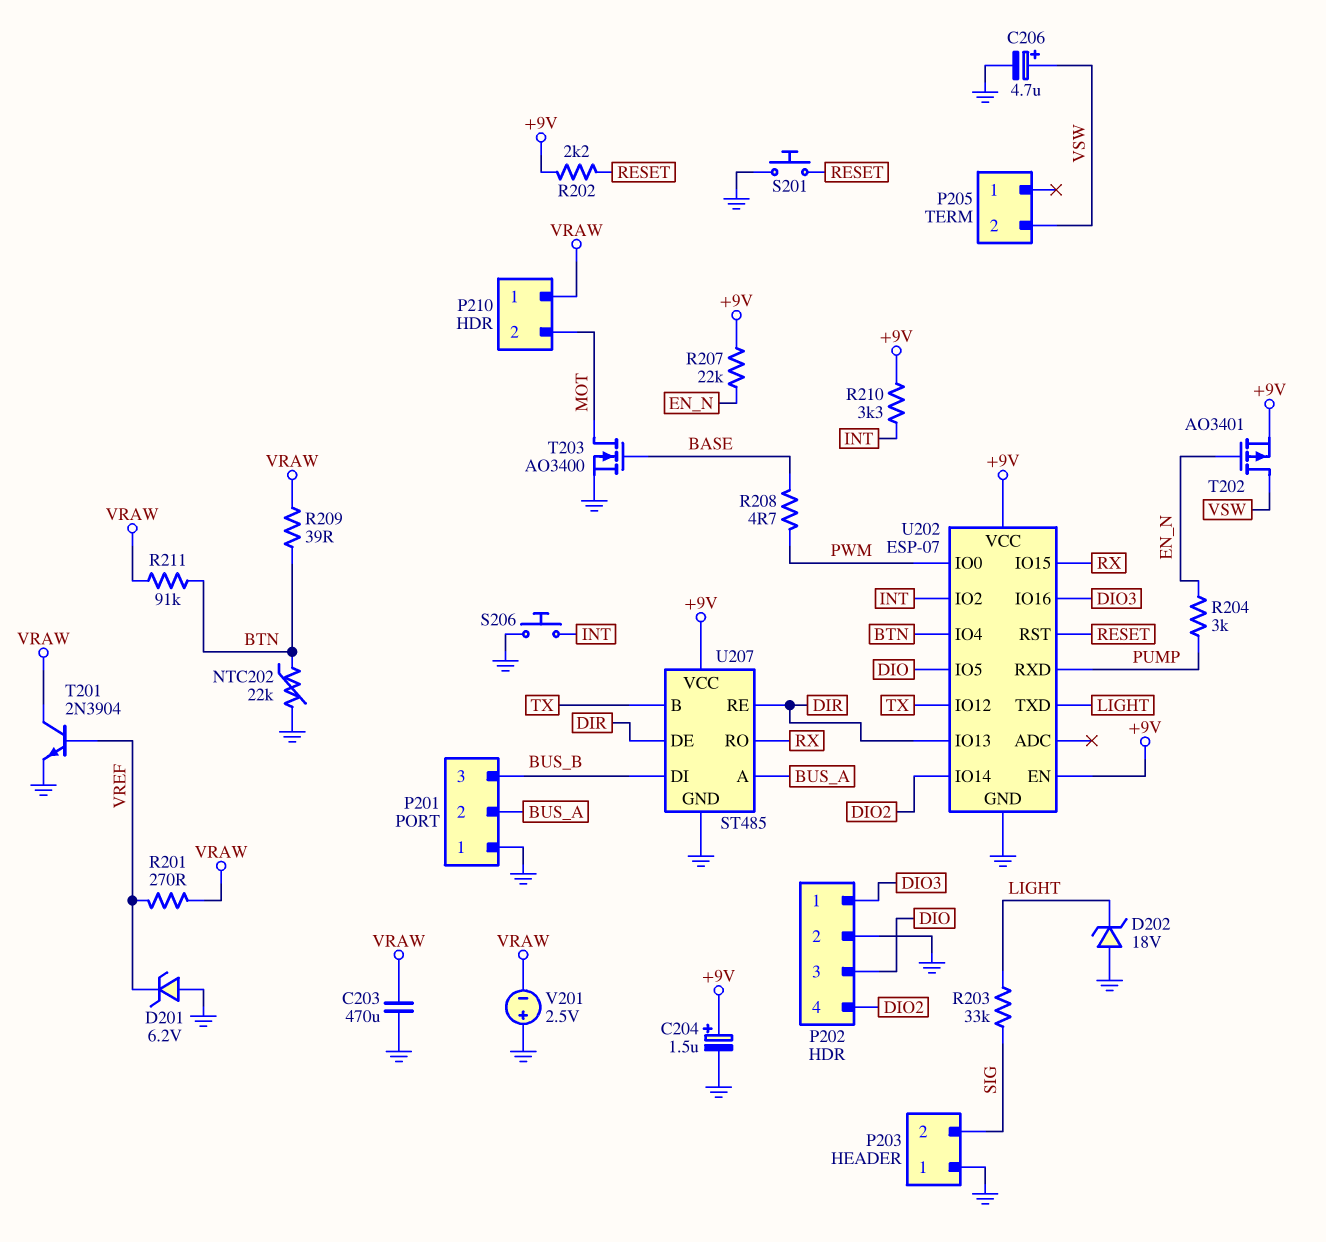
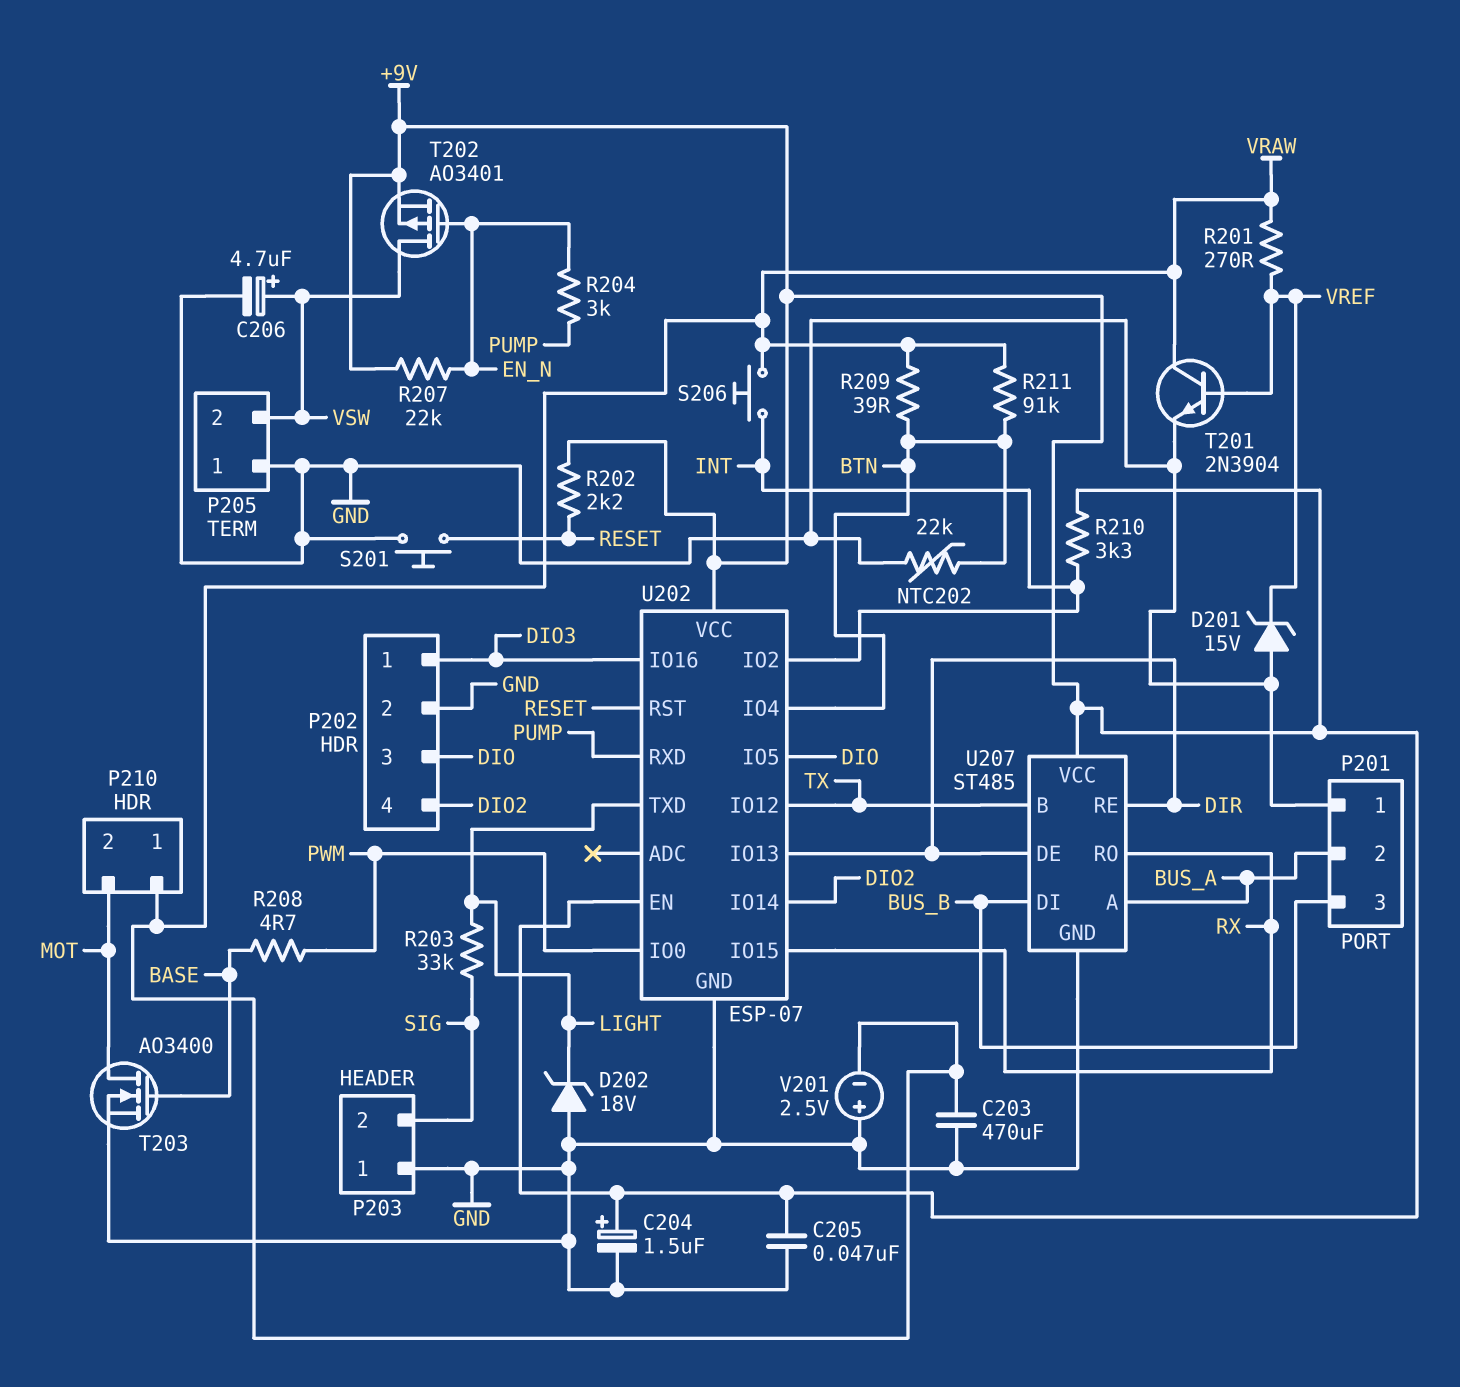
C205: none -> 47nF (+9V, GND)
D201: zener 6.2V (A GND, K VREF) -> zener 15V (A GND, K VREF)
P205 pin 1: none -> GND
S206: button (GND, INT) -> button (INT, VRAW)

